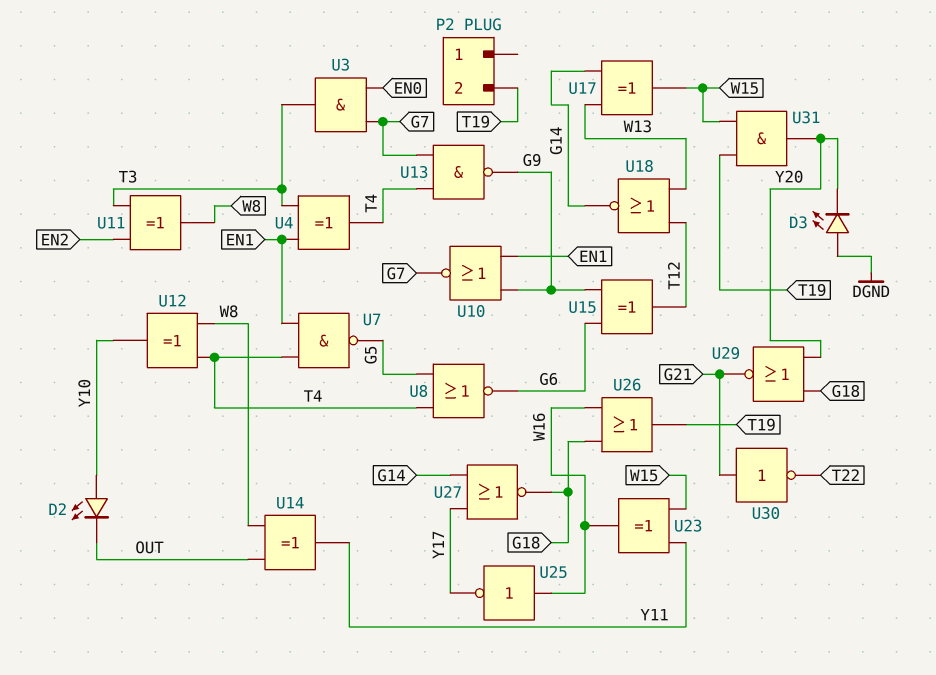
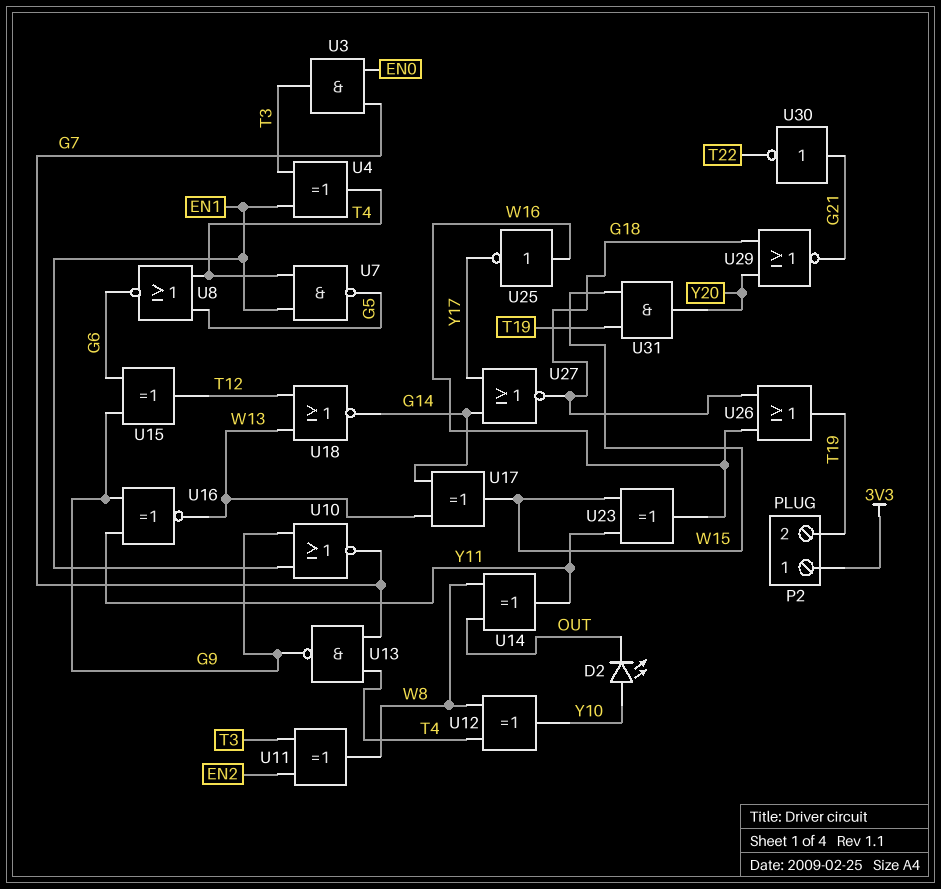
D3: LED (A DGND, K Y20) -> none
P2 pin 1: none -> 3V3
U16: none -> XNOR (in G9, in Y11, out W13)

